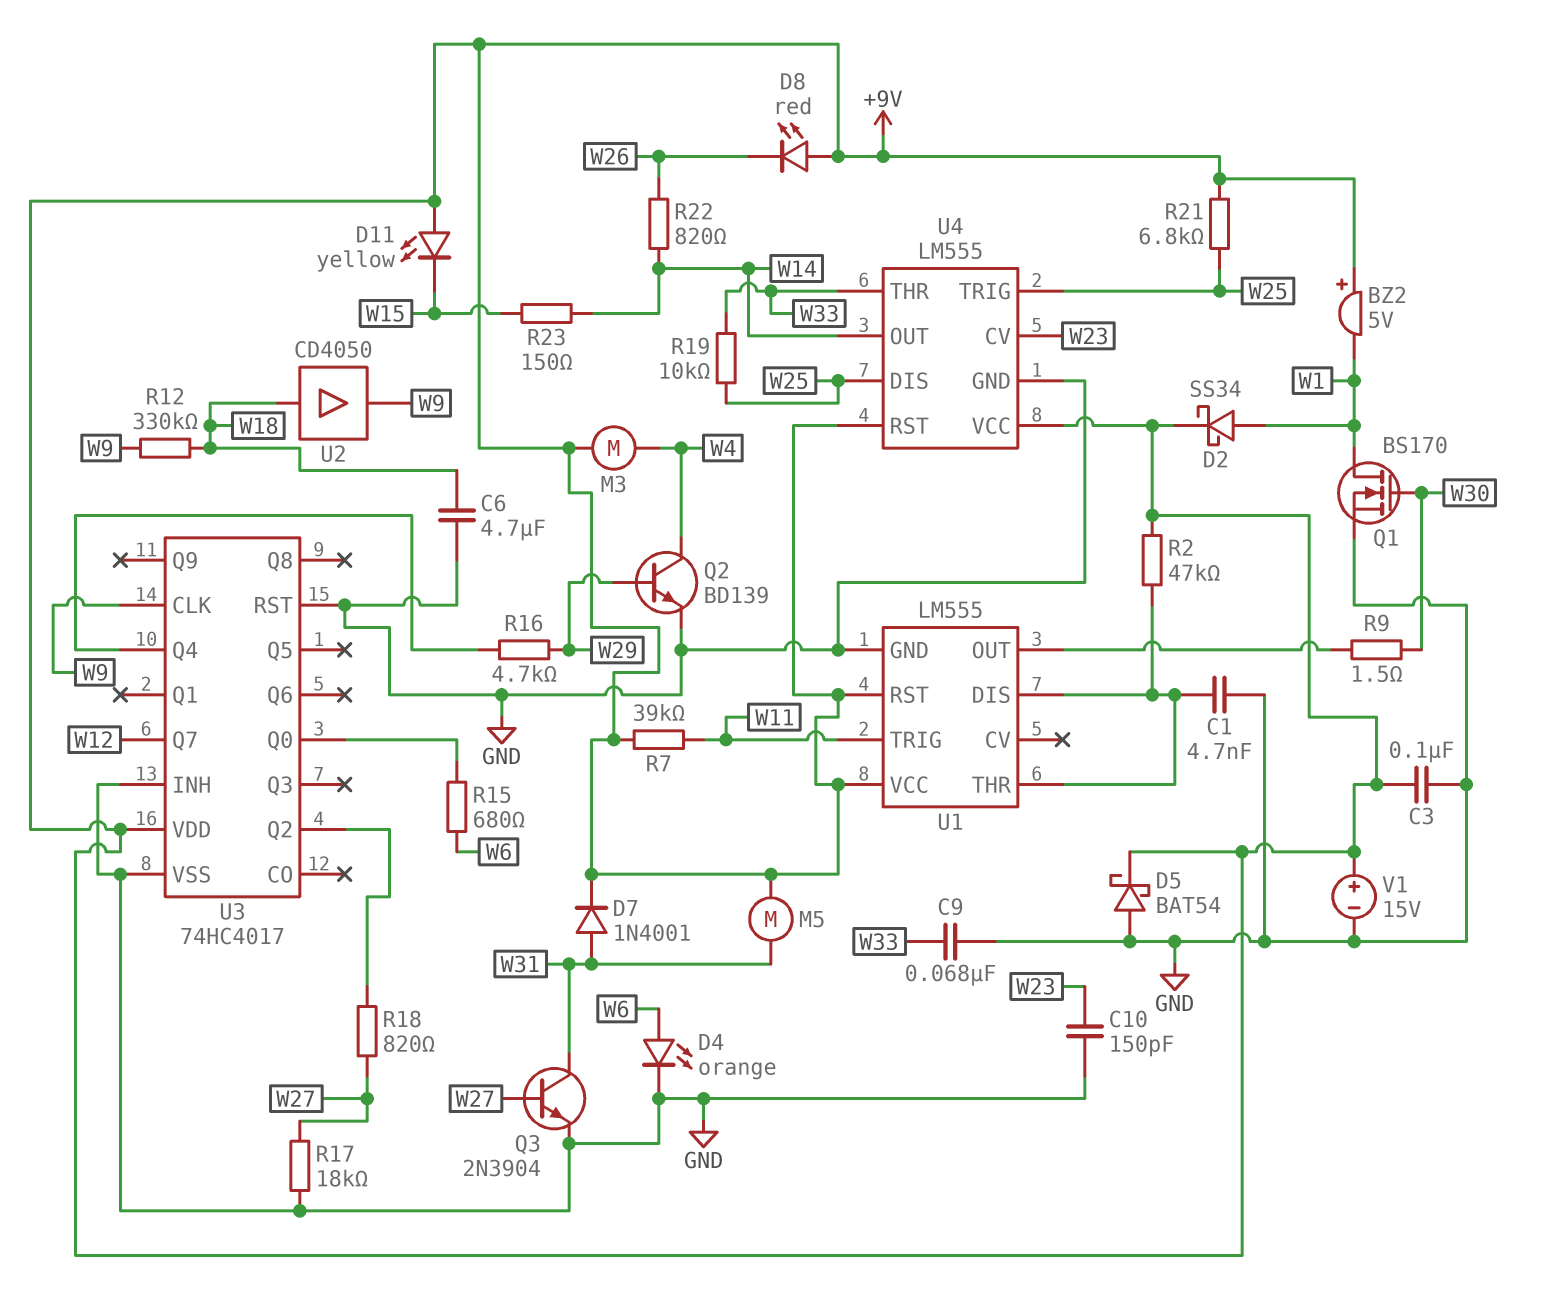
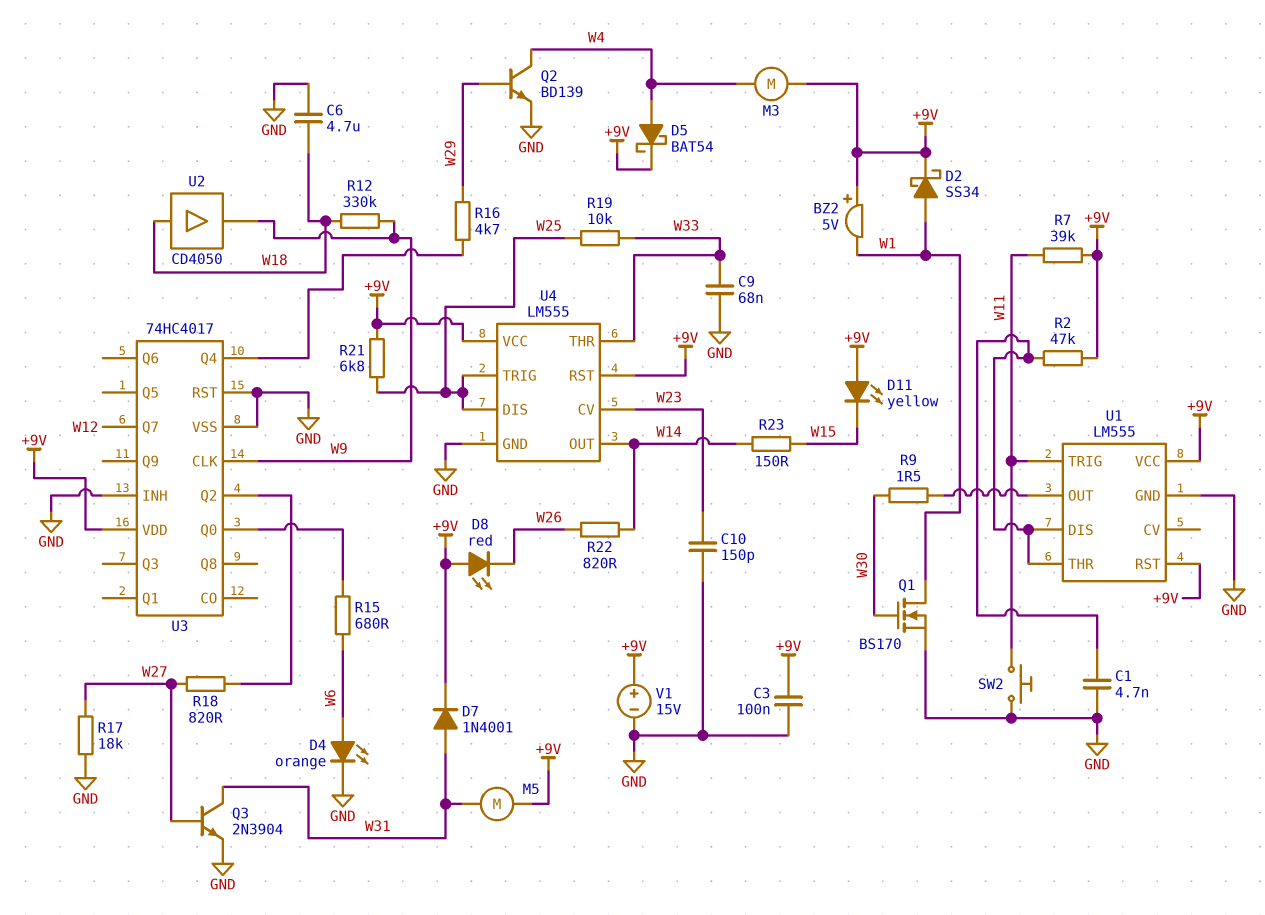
D5: schottky BAT54 (A GND, K +9V) -> schottky BAT54 (A W4, K +9V)
SW2: none -> button (GND, W11)

